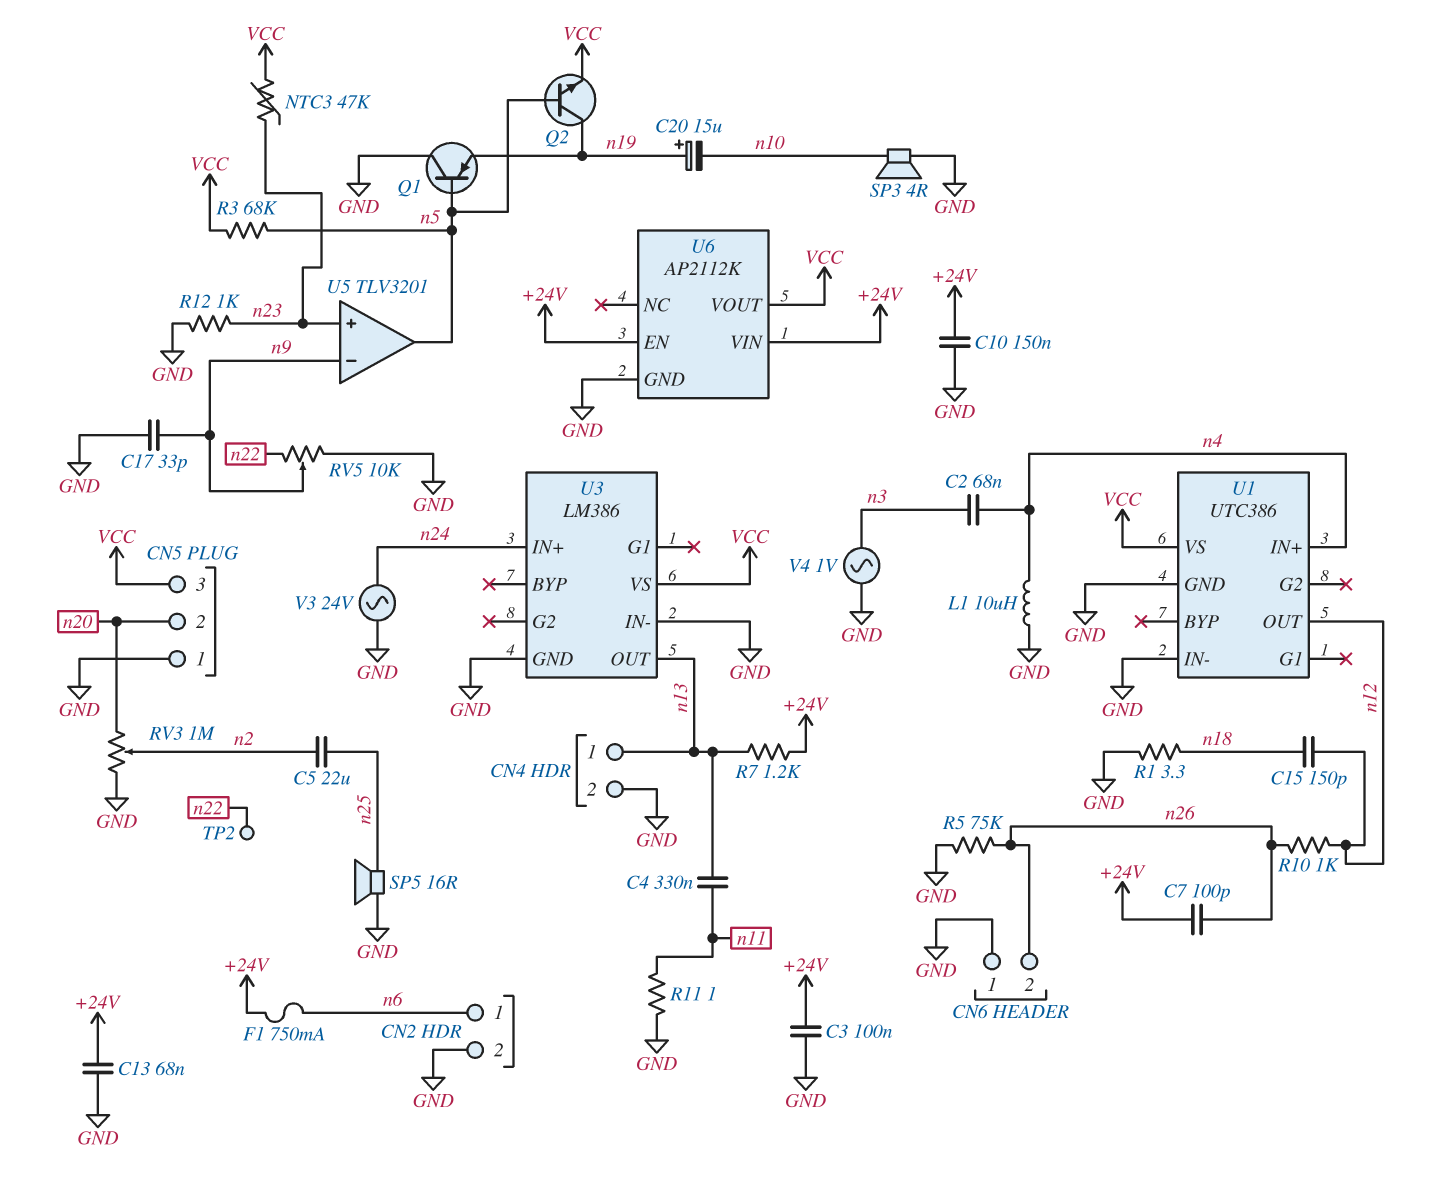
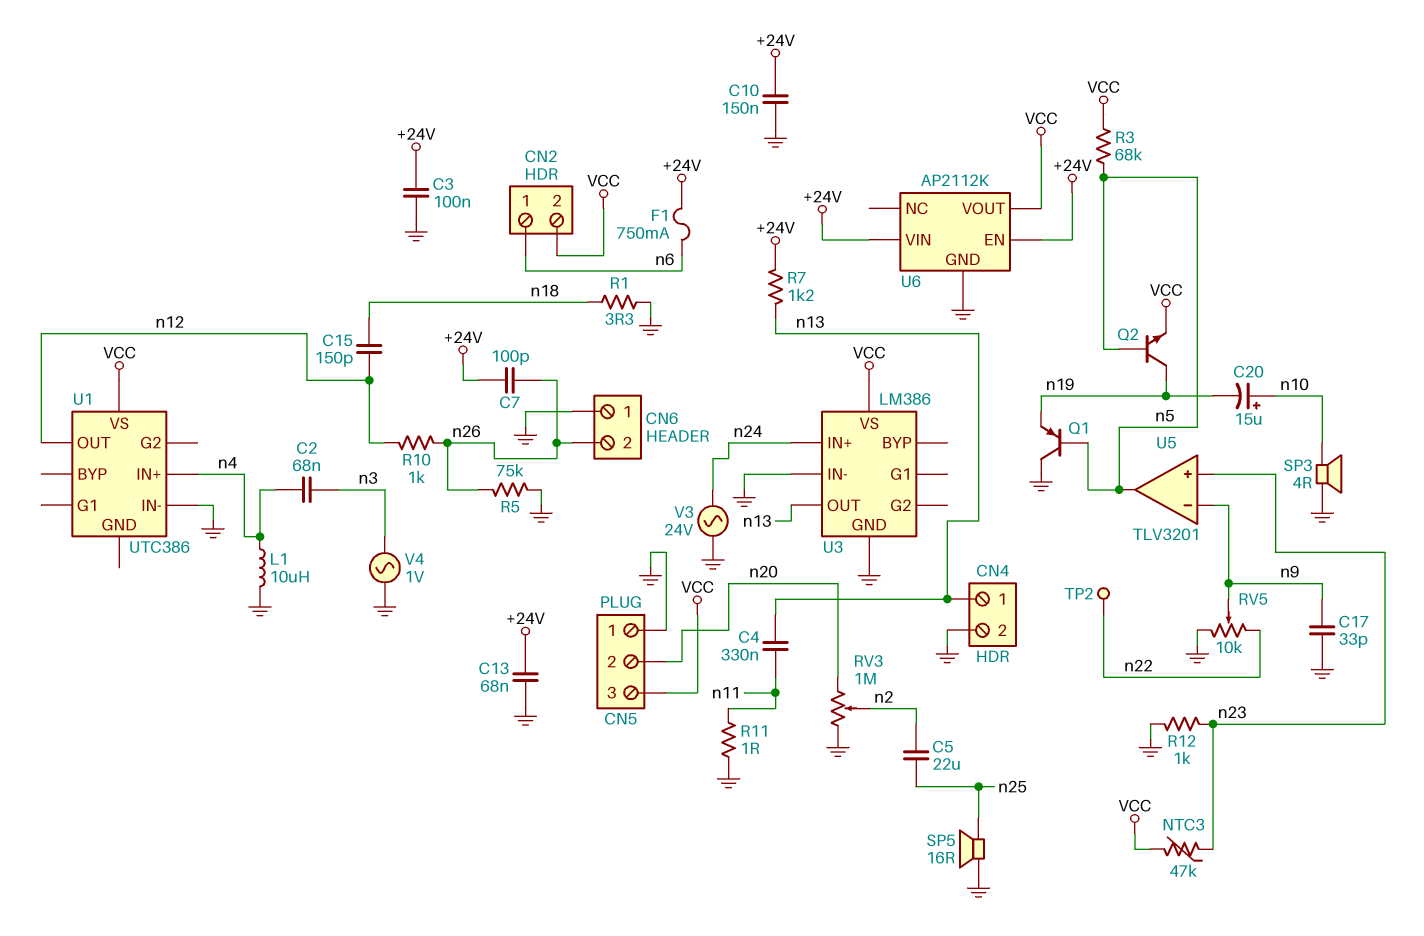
C20: 15uF (plus n19, minus n10) -> 15uF (plus n10, minus n19)
CN2 pin 2: GND -> VCC
U1 pin GND: GND -> none

